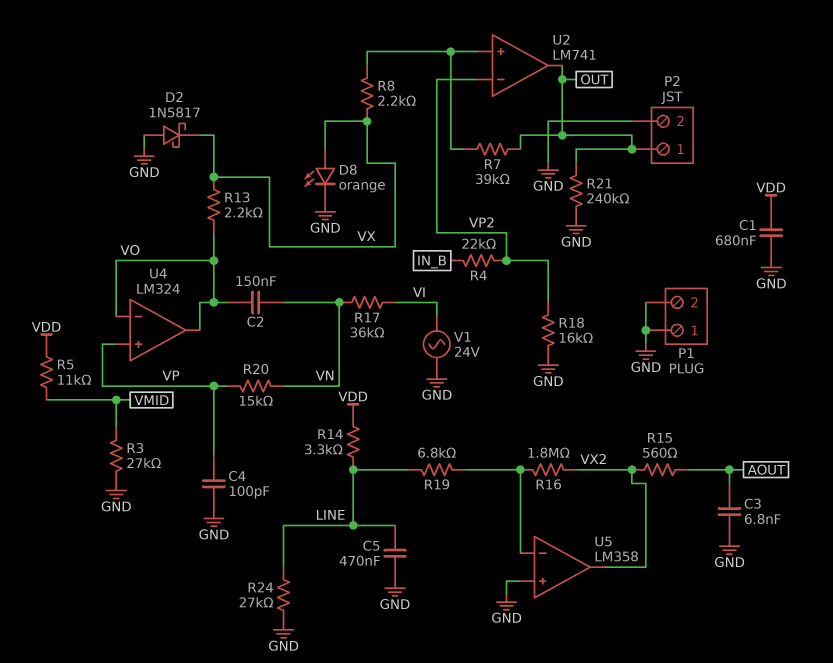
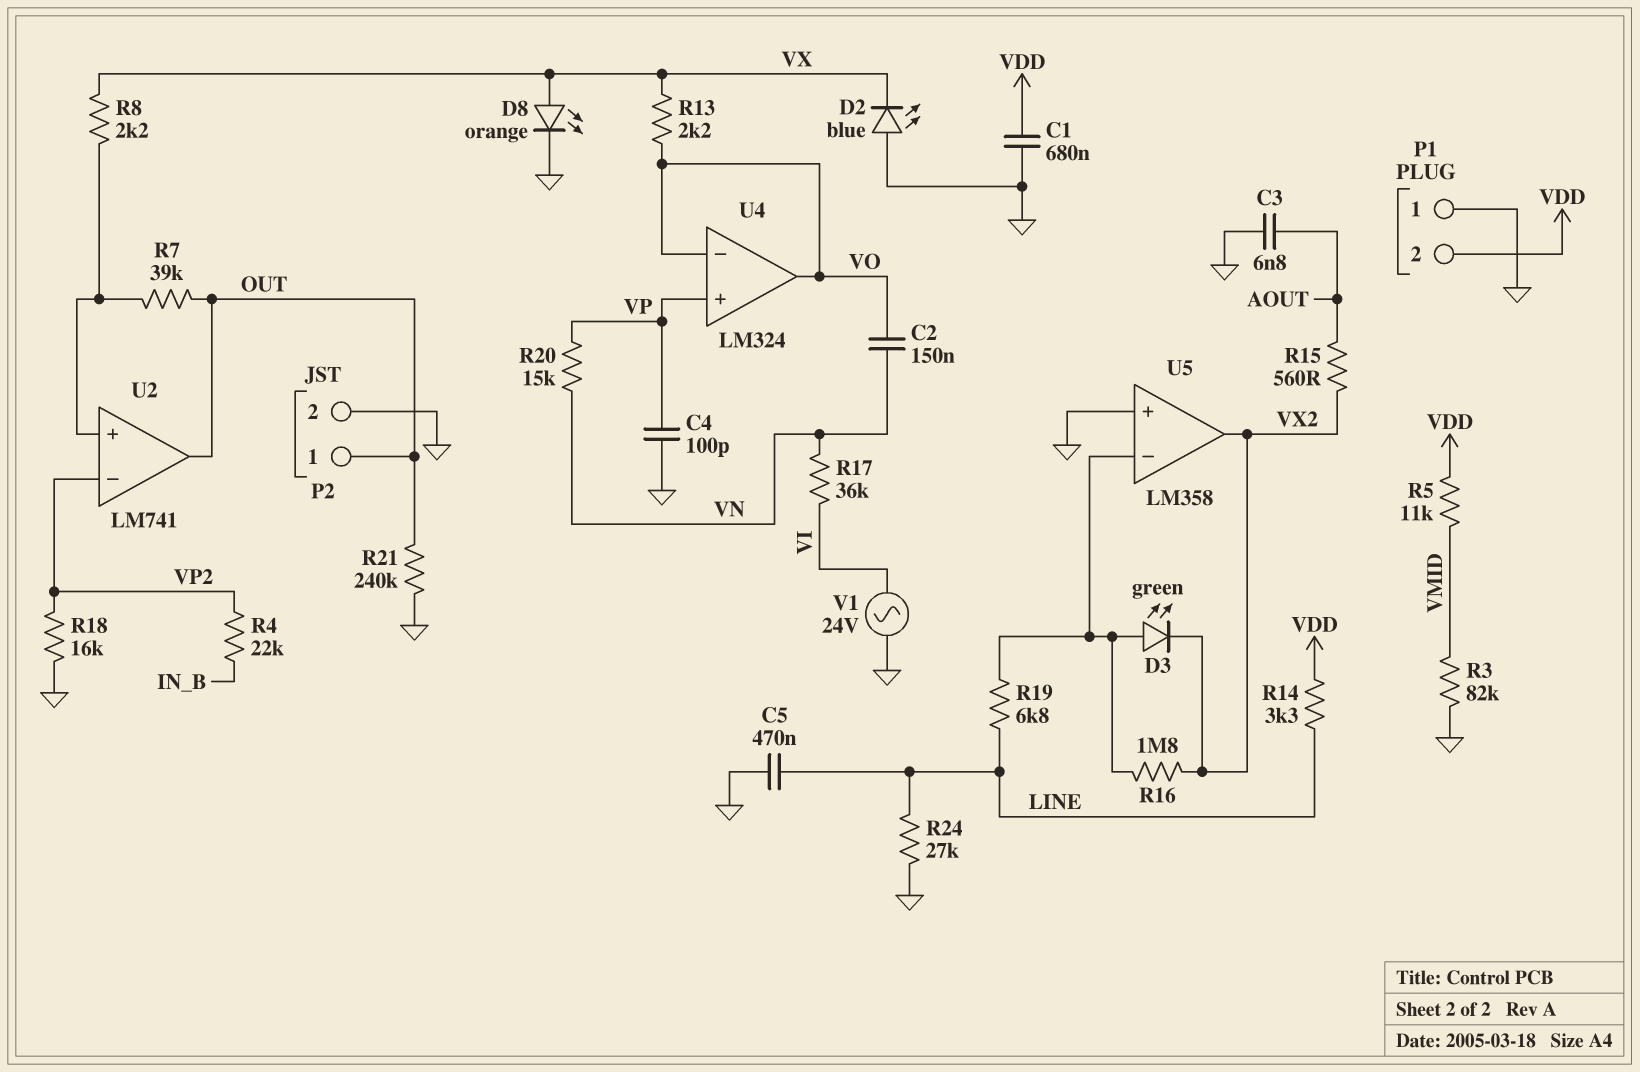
D2: schottky 1N5817 (A GND, K VX) -> LED blue (A GND, K VX)
D3: none -> LED green (A U5/in-, K VX2)
P1 pin 2: GND -> VDD
R3: 27k (GND, VMID) -> 82k (GND, VMID)

